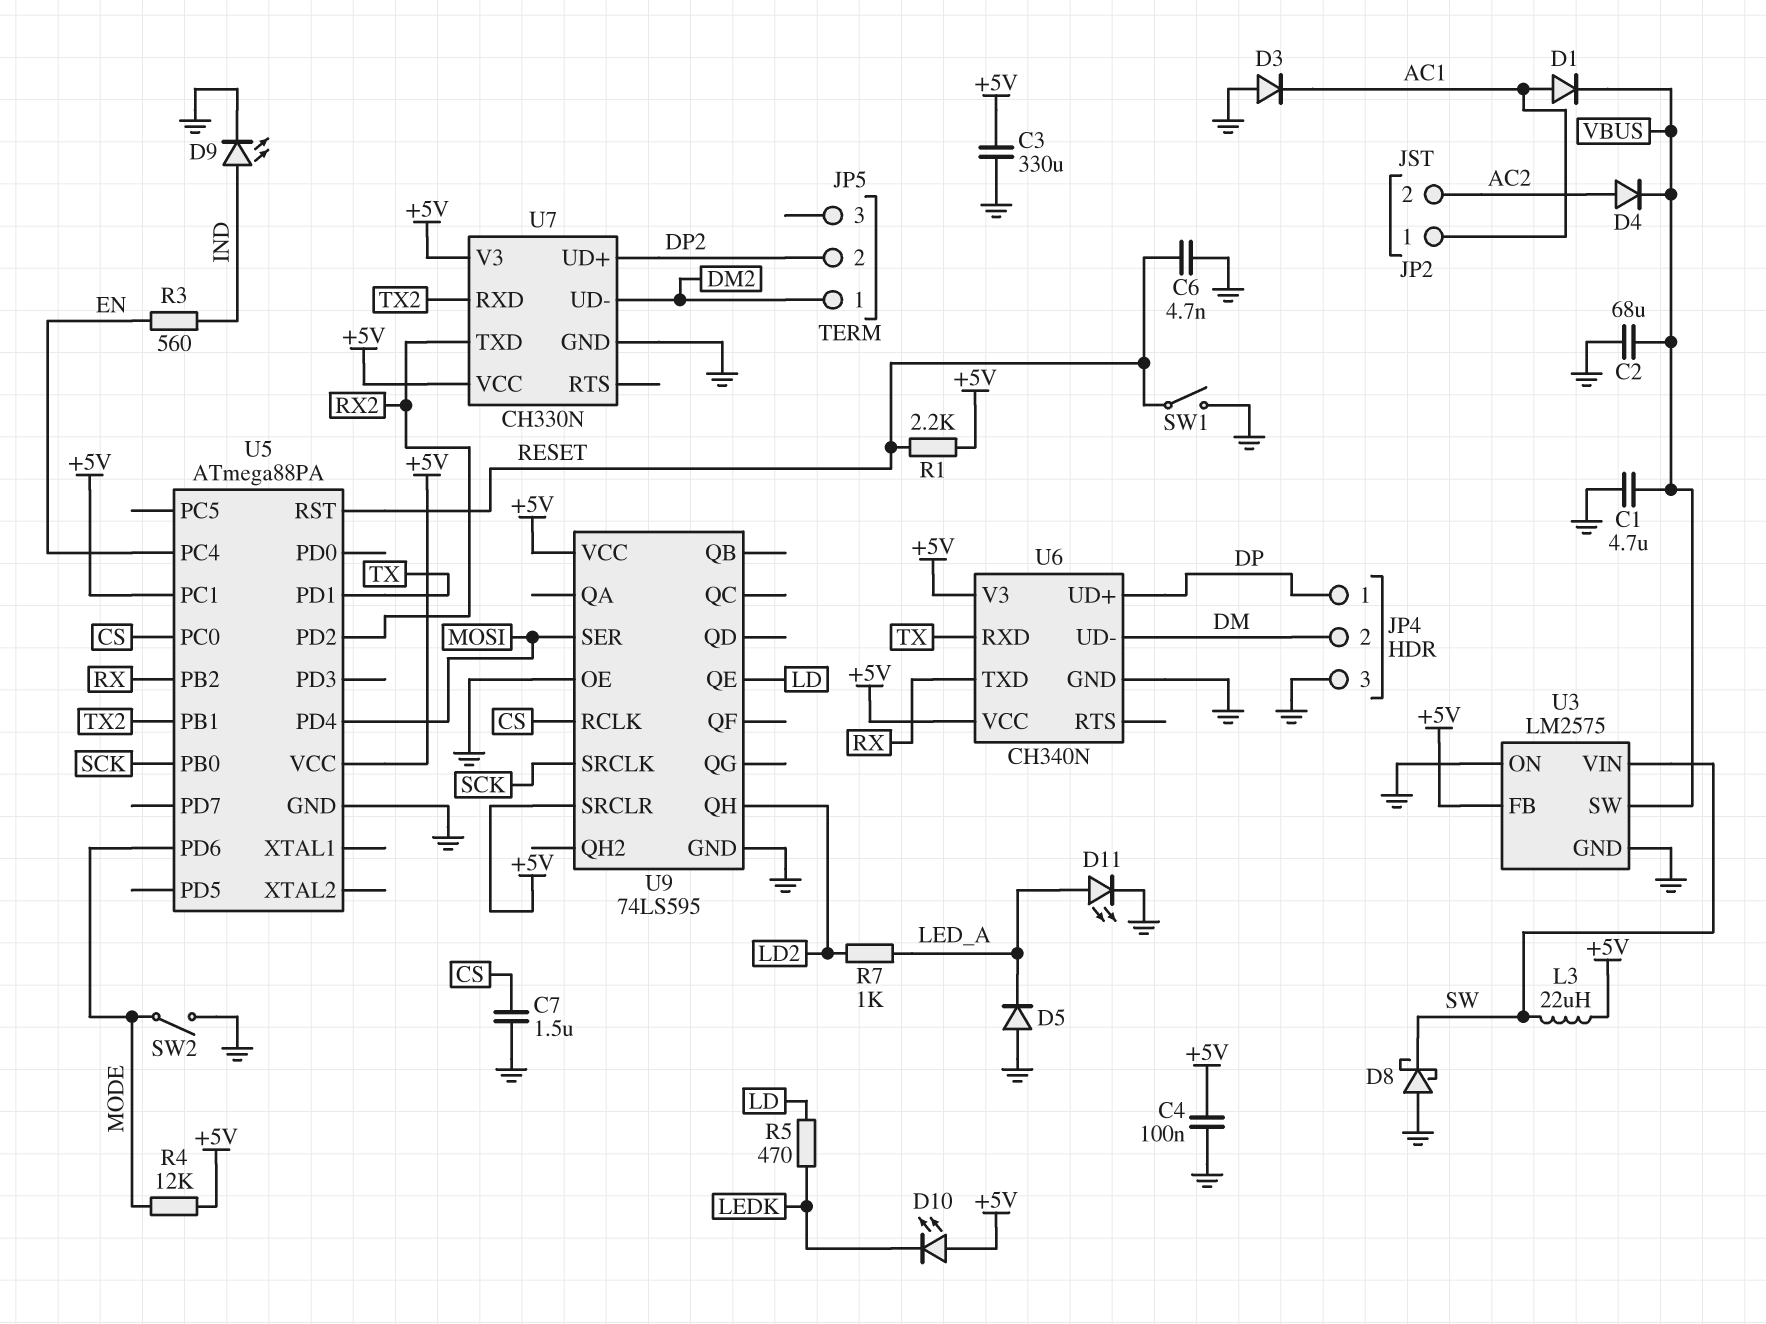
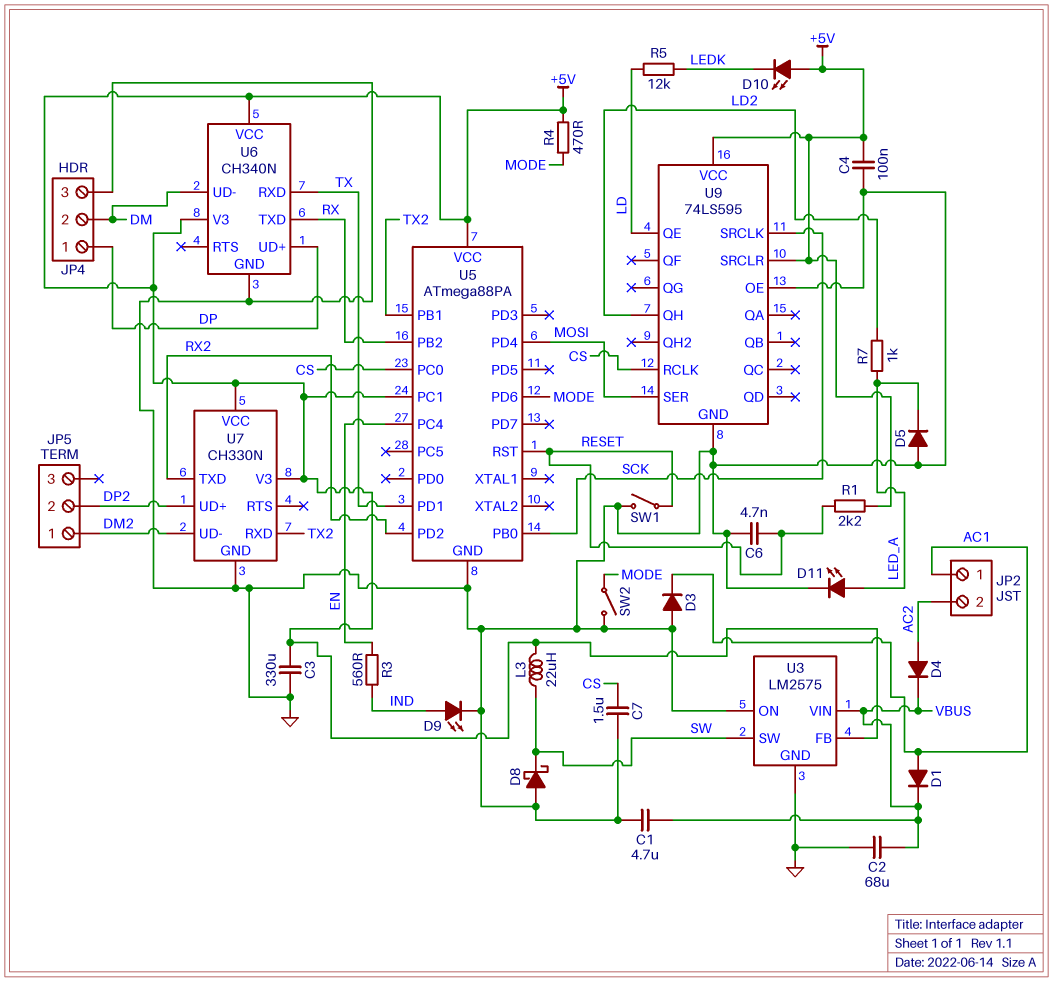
R4: 12k (+5V, MODE) -> 470 (+5V, MODE)
R5: 470 (LD, LEDK) -> 12k (LD, LEDK)
U3 pin SW: VBUS -> SW
U3 pin VIN: SW -> VBUS

